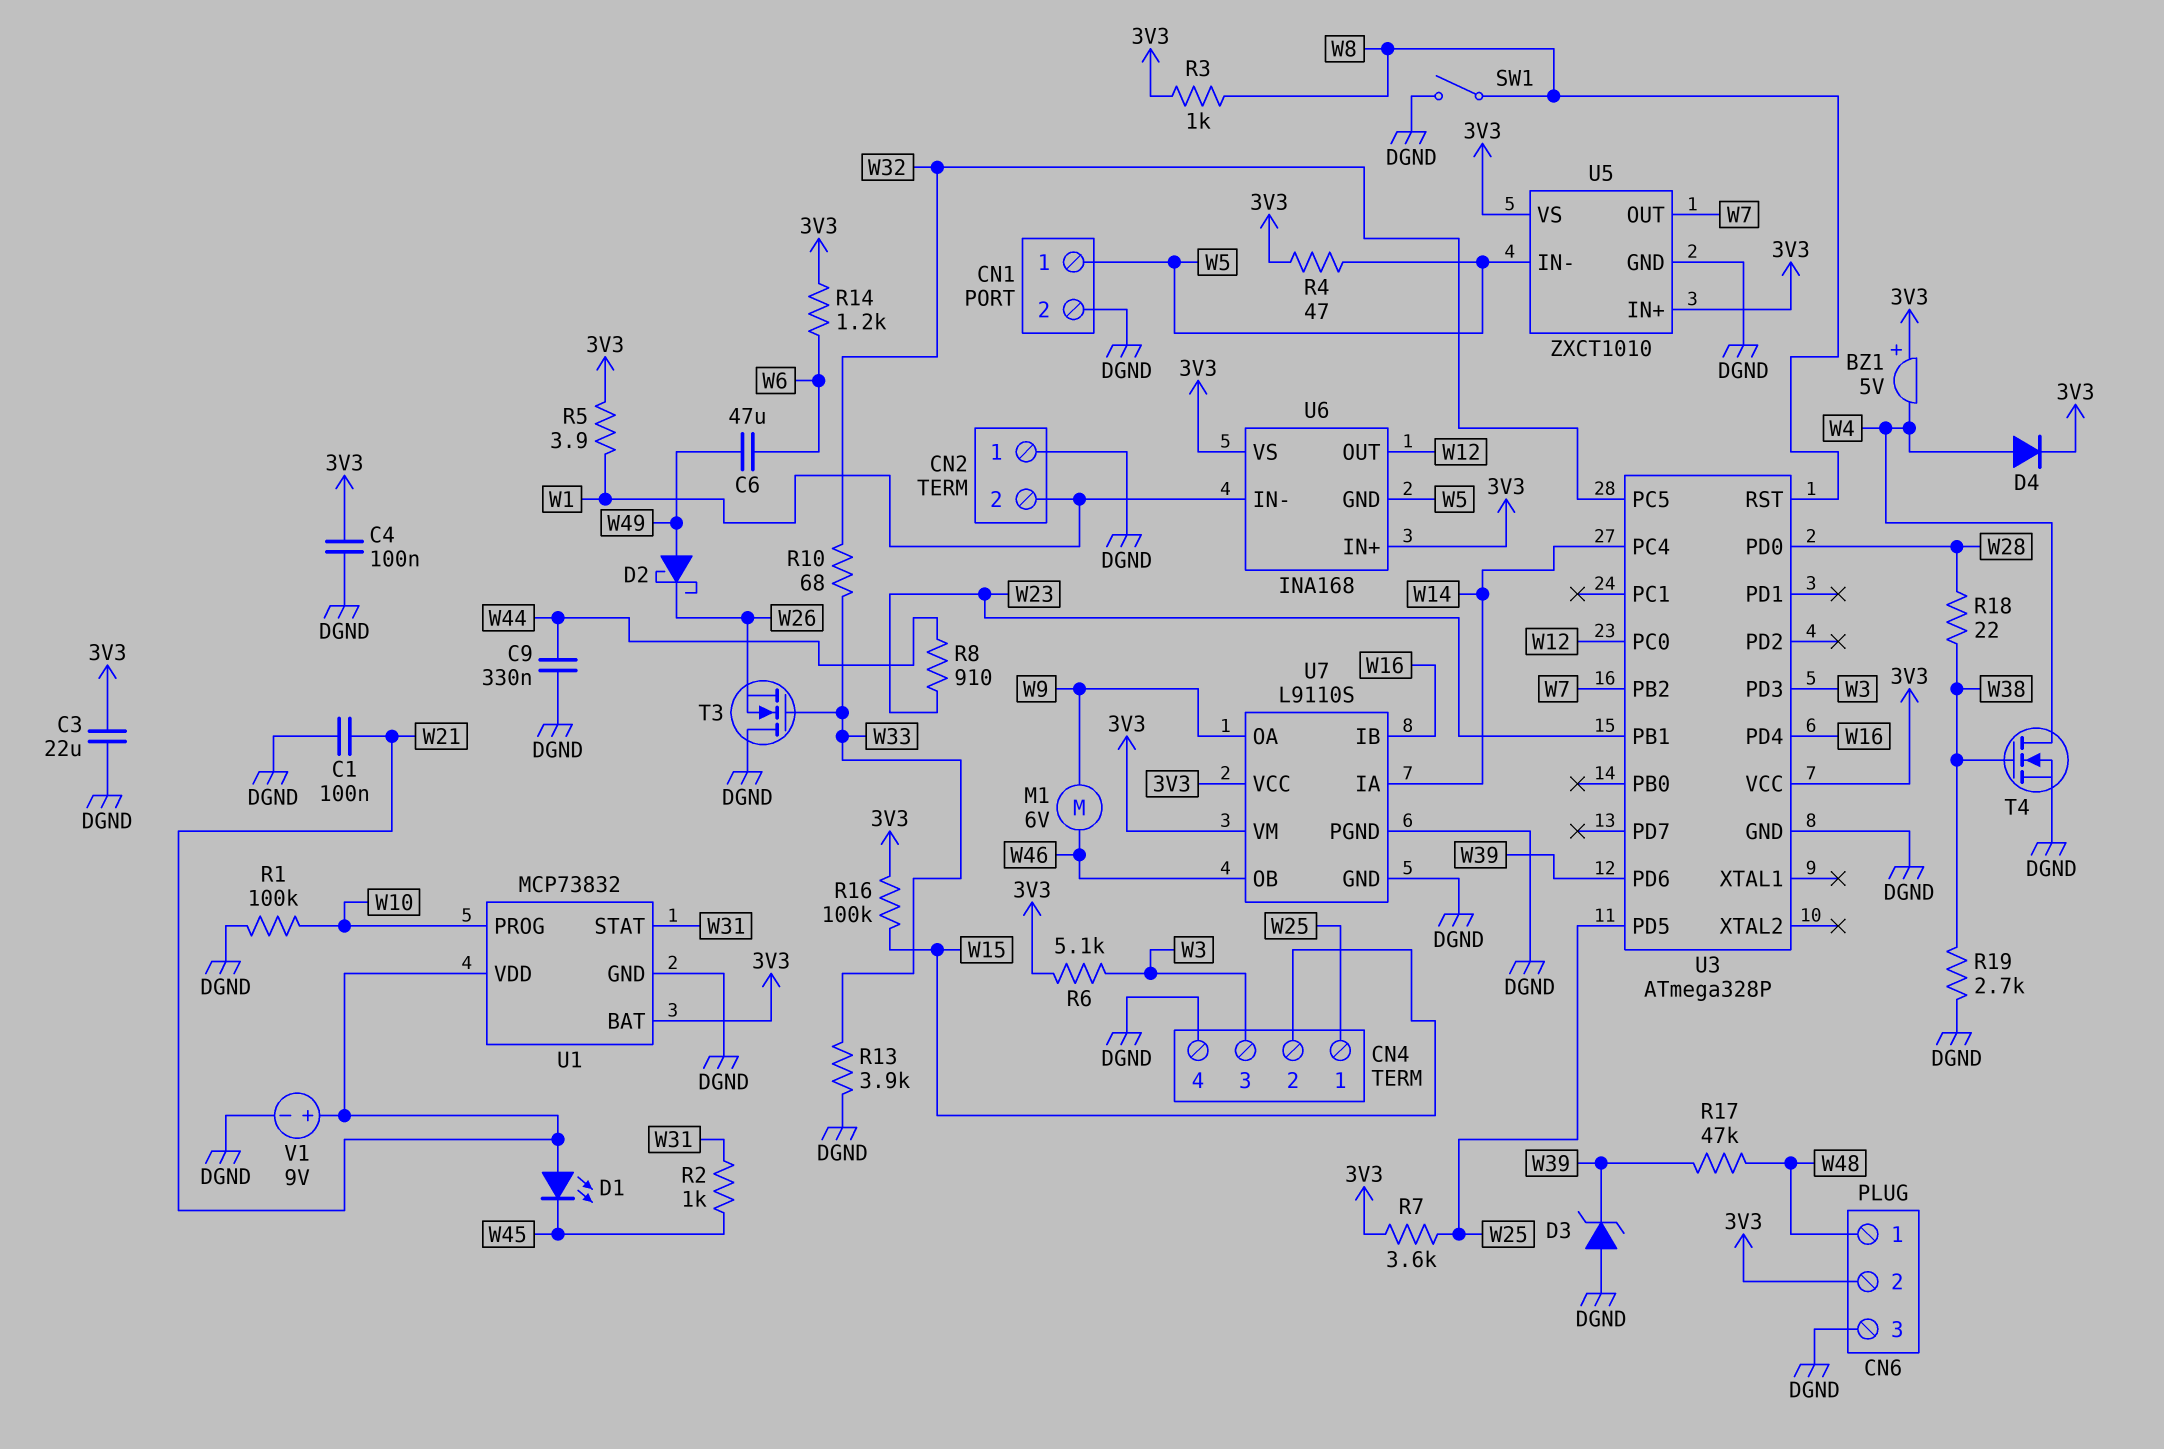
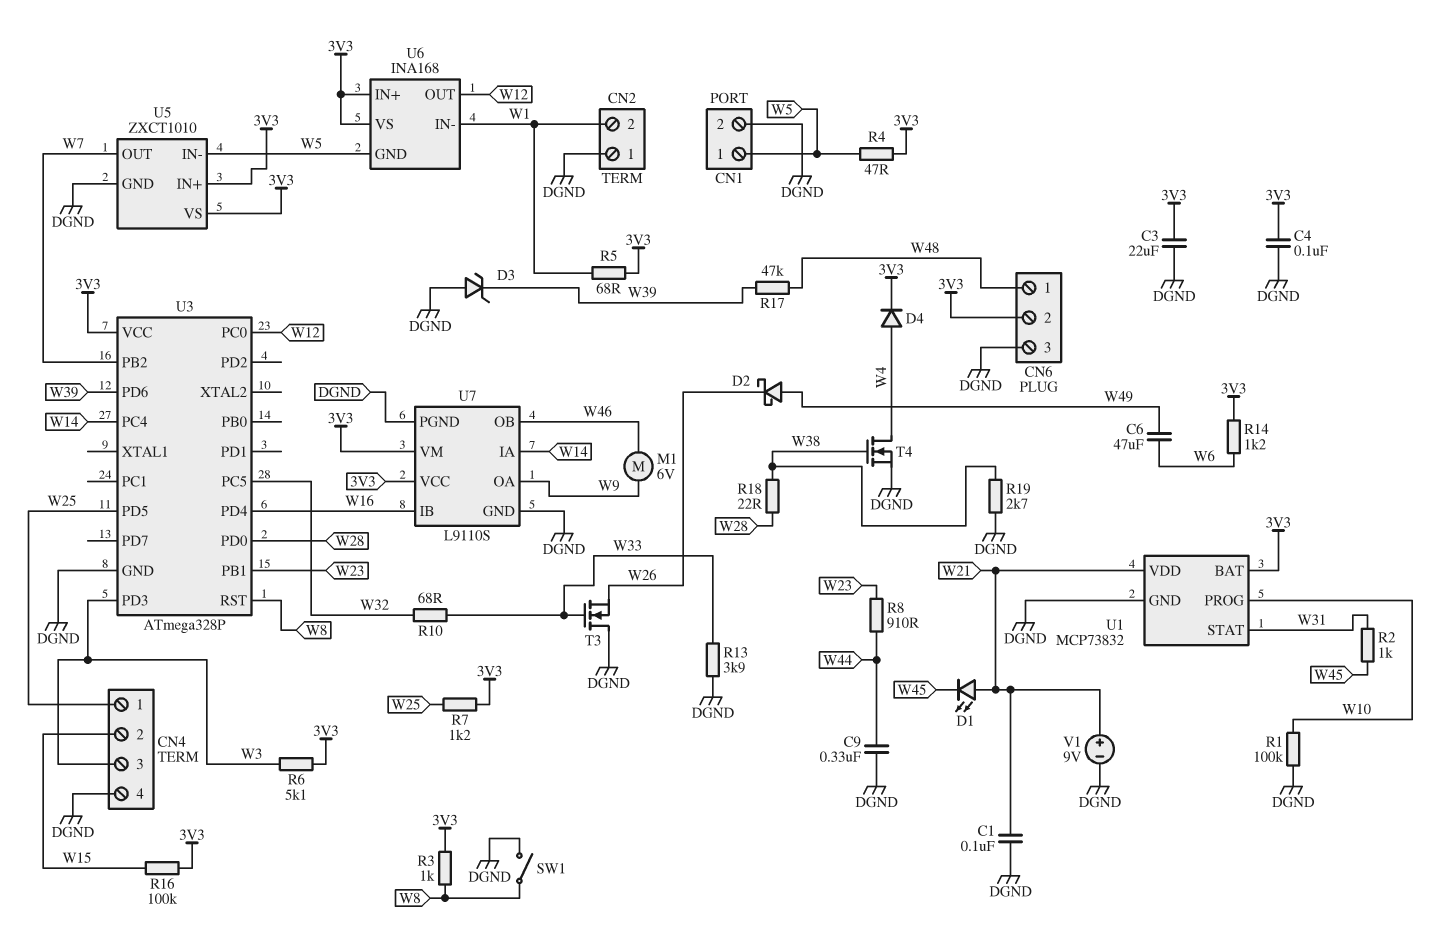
BZ1: buzzer 5V (plus 3V3, minus W4) -> none
R5: 3.9 (3V3, W1) -> 68 (3V3, W1)
R7: 3.6k (3V3, W25) -> 1.2k (3V3, W25)

